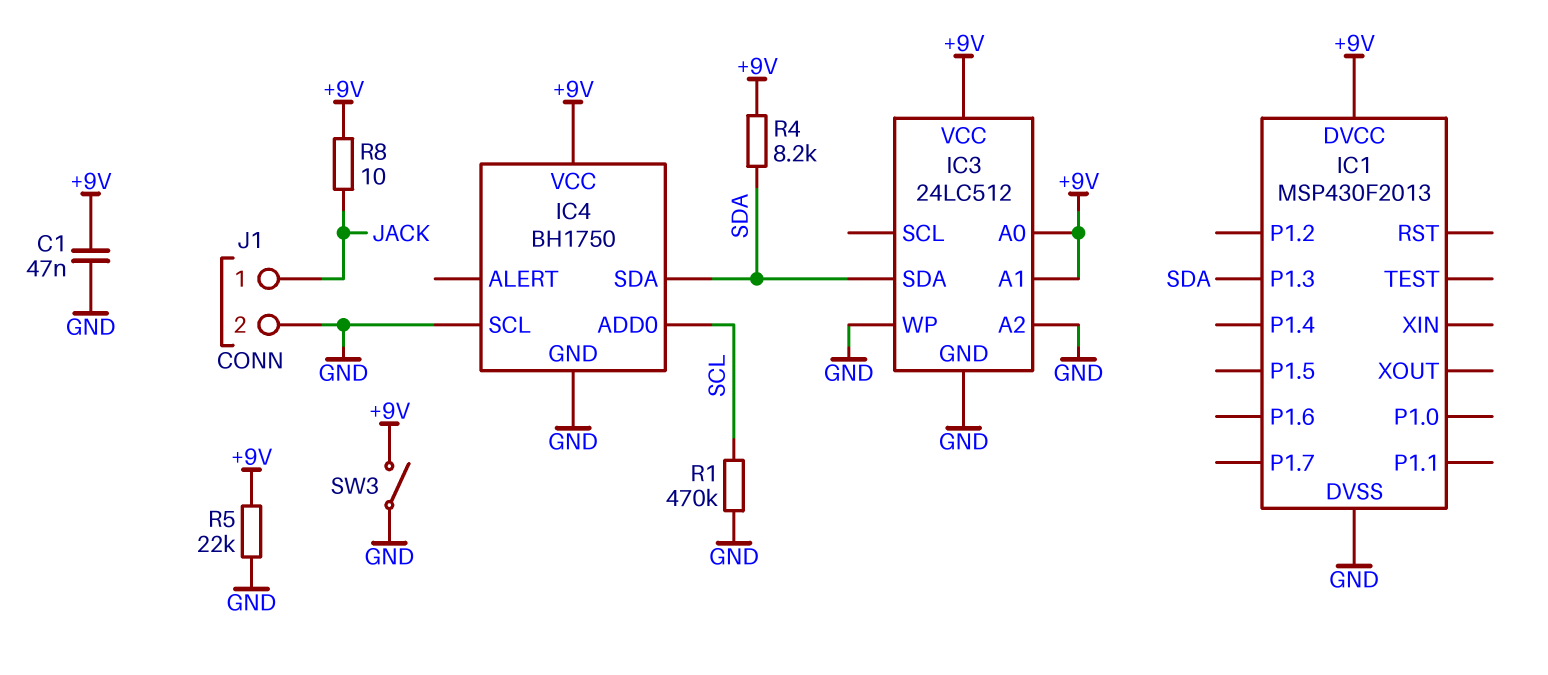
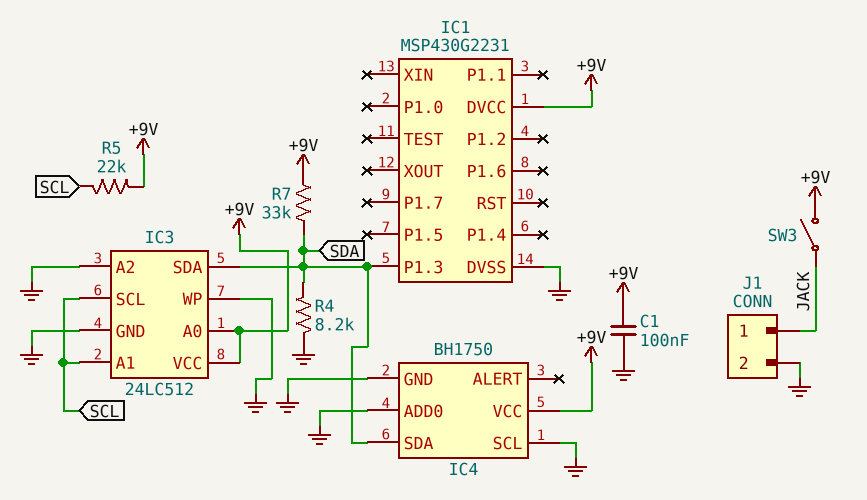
C1: 47nF (+9V, GND) -> 100nF (+9V, GND)
IC1: MSP430F2013 -> MSP430G2231
IC3 pin A1: +9V -> SCL
IC3 pin SCL: none -> SCL
IC4 pin ADD0: SCL -> GND
R1: 470k (GND, SCL) -> none
R4: 8.2k (+9V, SDA) -> 8.2k (GND, SDA)
R5: 22k (+9V, GND) -> 22k (+9V, SCL)
R7: none -> 33k (+9V, SDA)
R8: 10 (+9V, JACK) -> none
SW3: switch (+9V, GND) -> switch (+9V, JACK)

